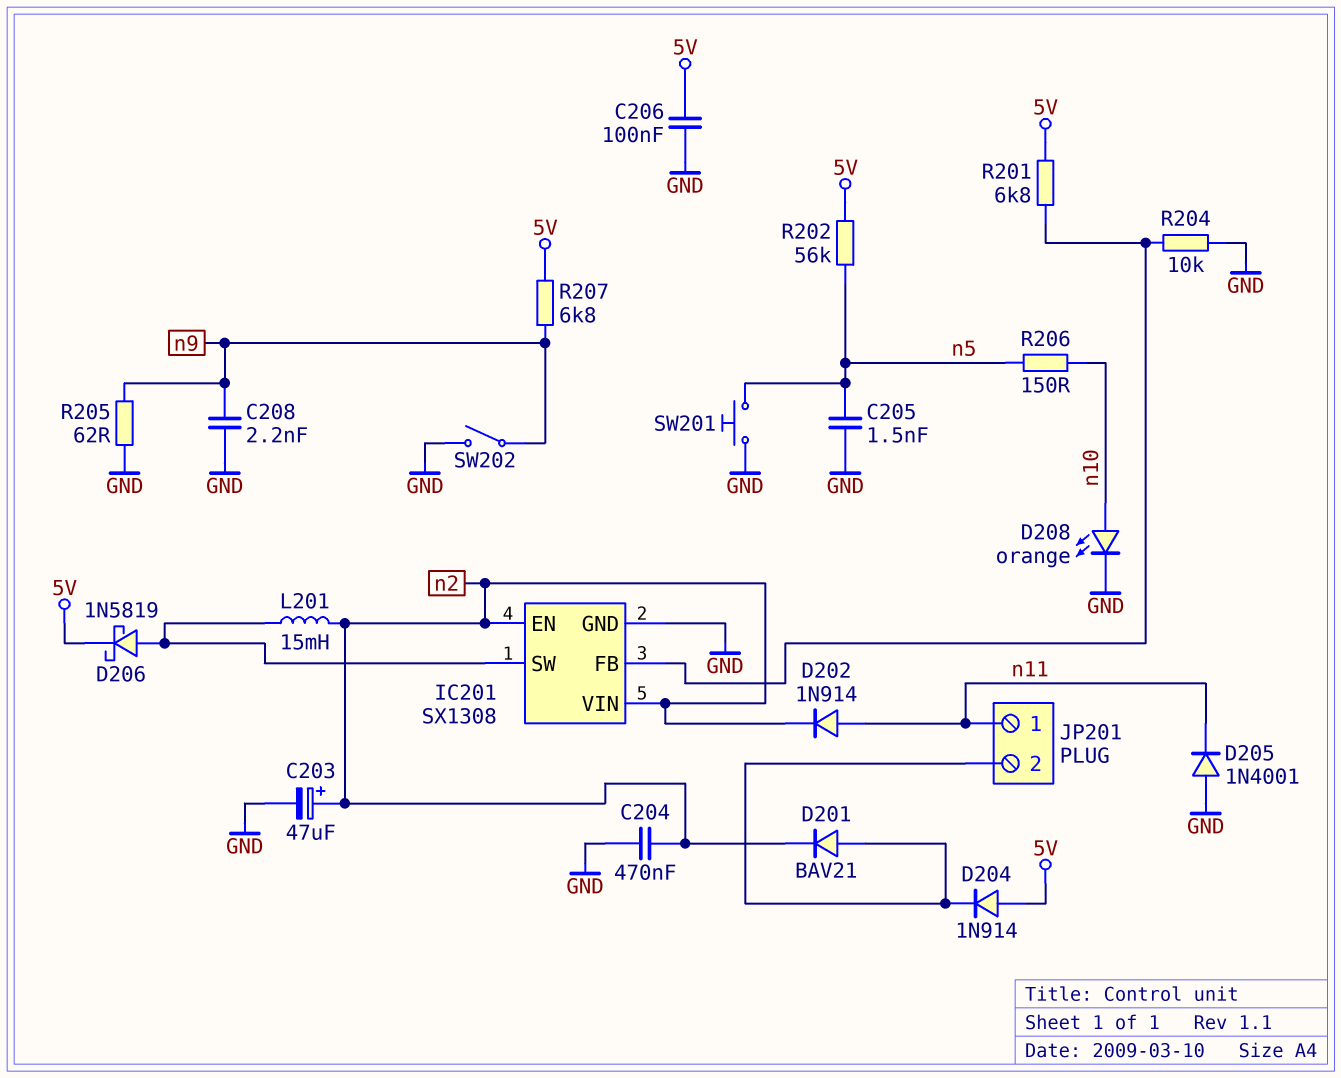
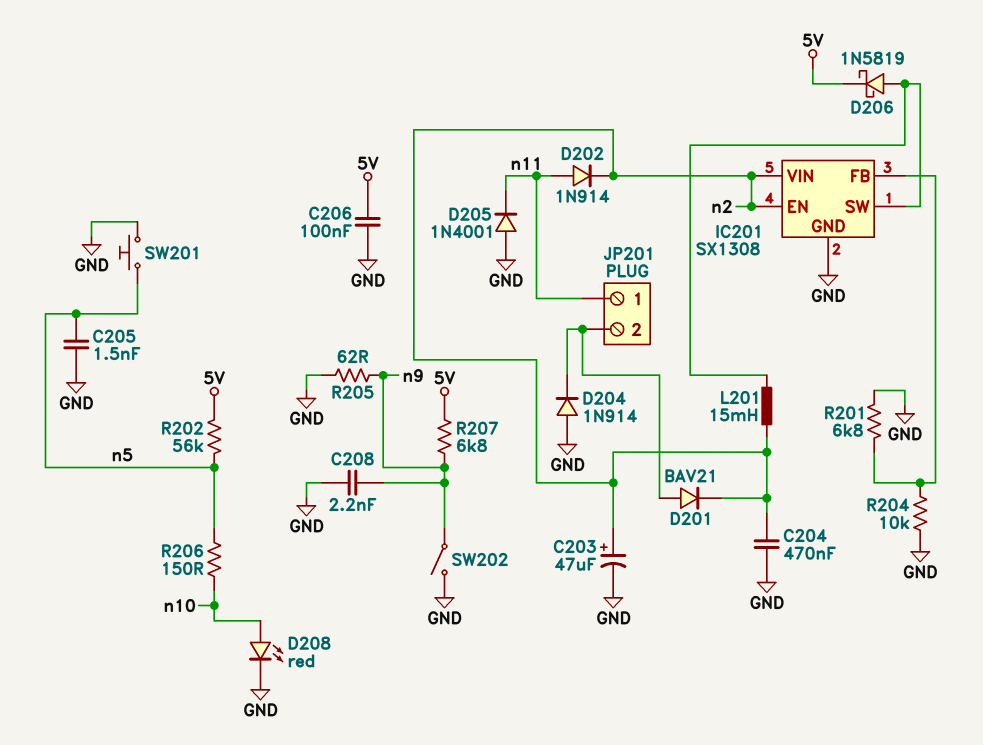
D204: diode 1N914 (A 5V, K JP201/2) -> diode 1N914 (A GND, K JP201/2)
D208: LED orange (A n10, K GND) -> LED red (A n10, K GND)
R201: 6.8k (5V, IC201/FB) -> 6.8k (GND, IC201/FB)

